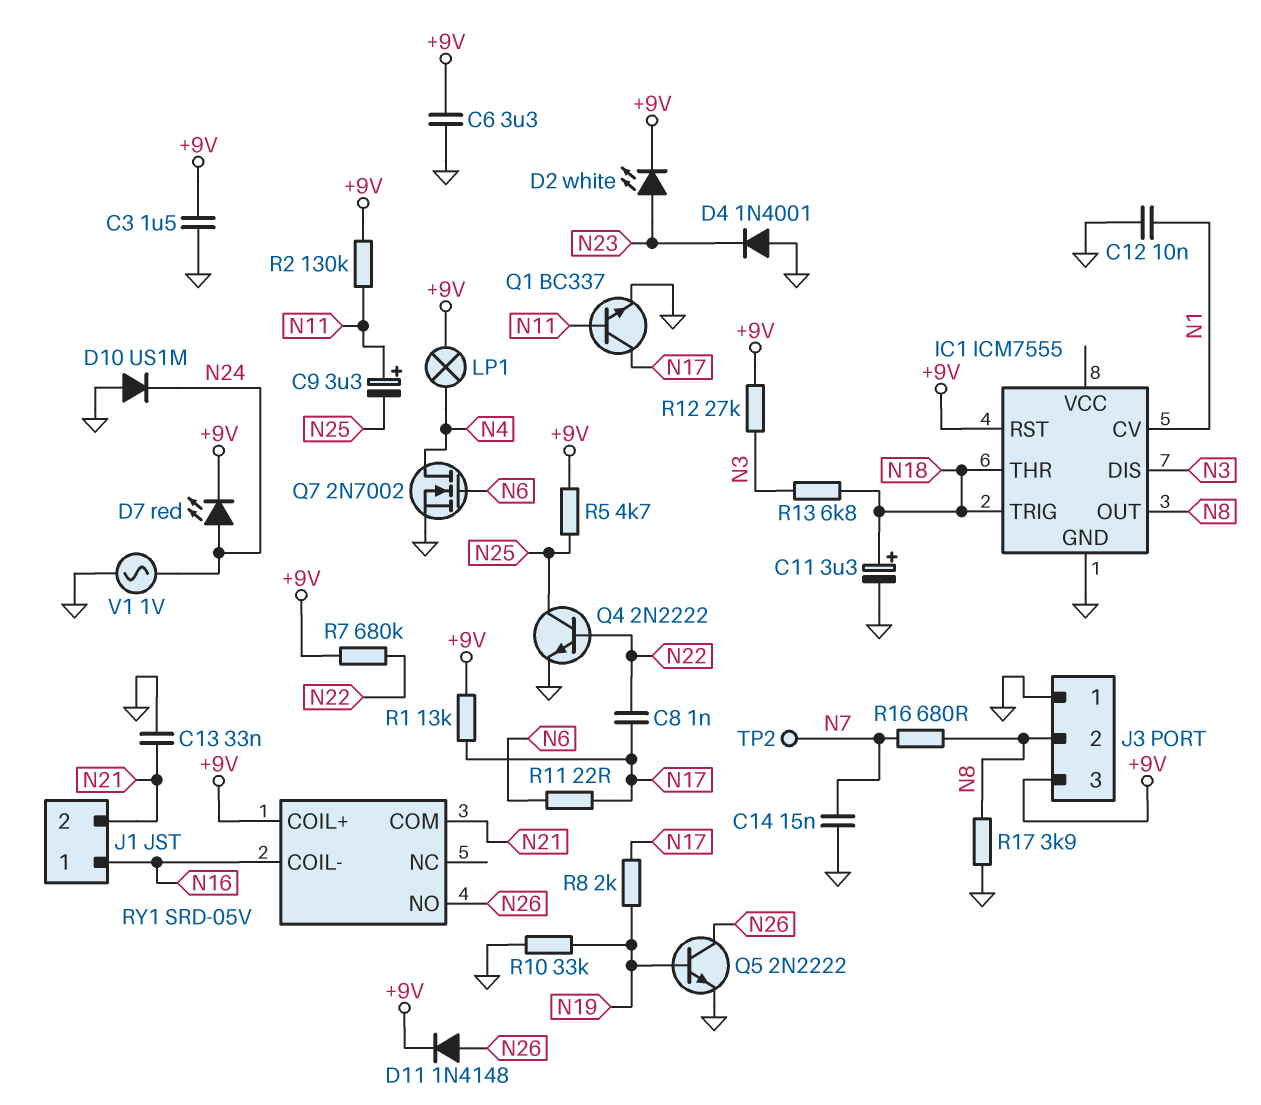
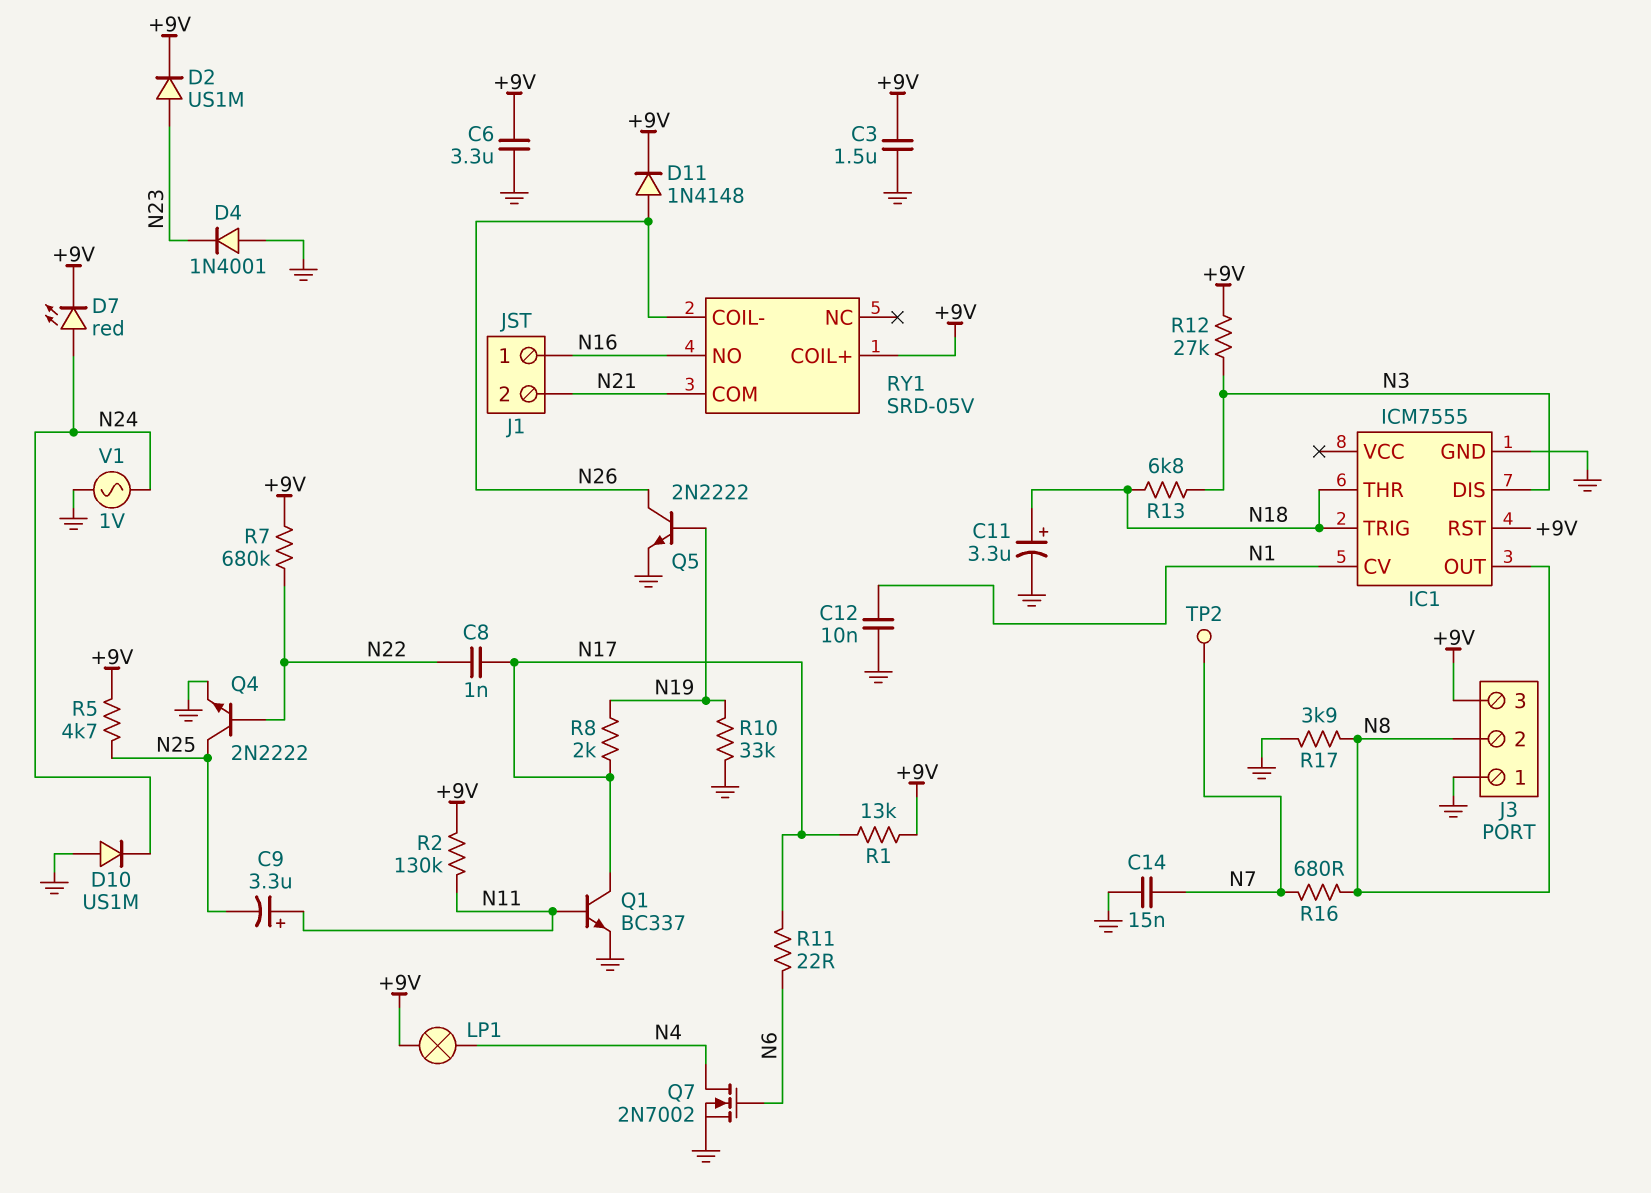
C13: 33nF (GND, N21) -> none
D2: LED white (A N23, K +9V) -> diode US1M (A N23, K +9V)
RY1 pin COIL-: N16 -> N26
RY1 pin NO: N26 -> N16

